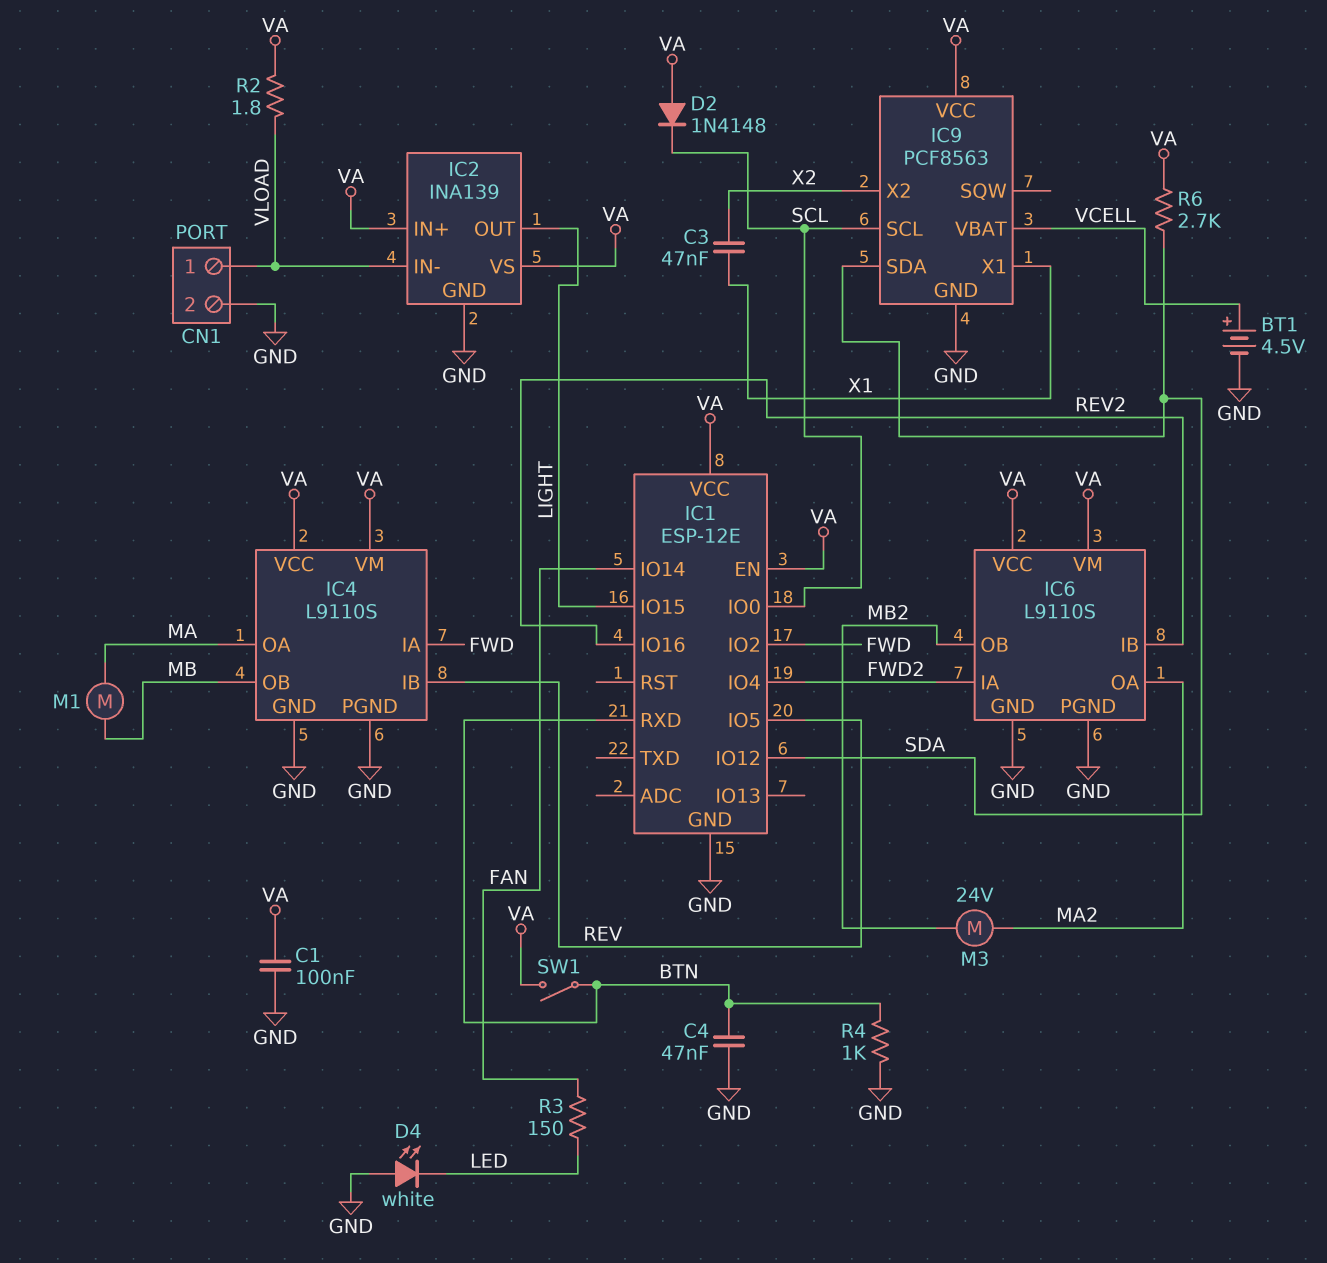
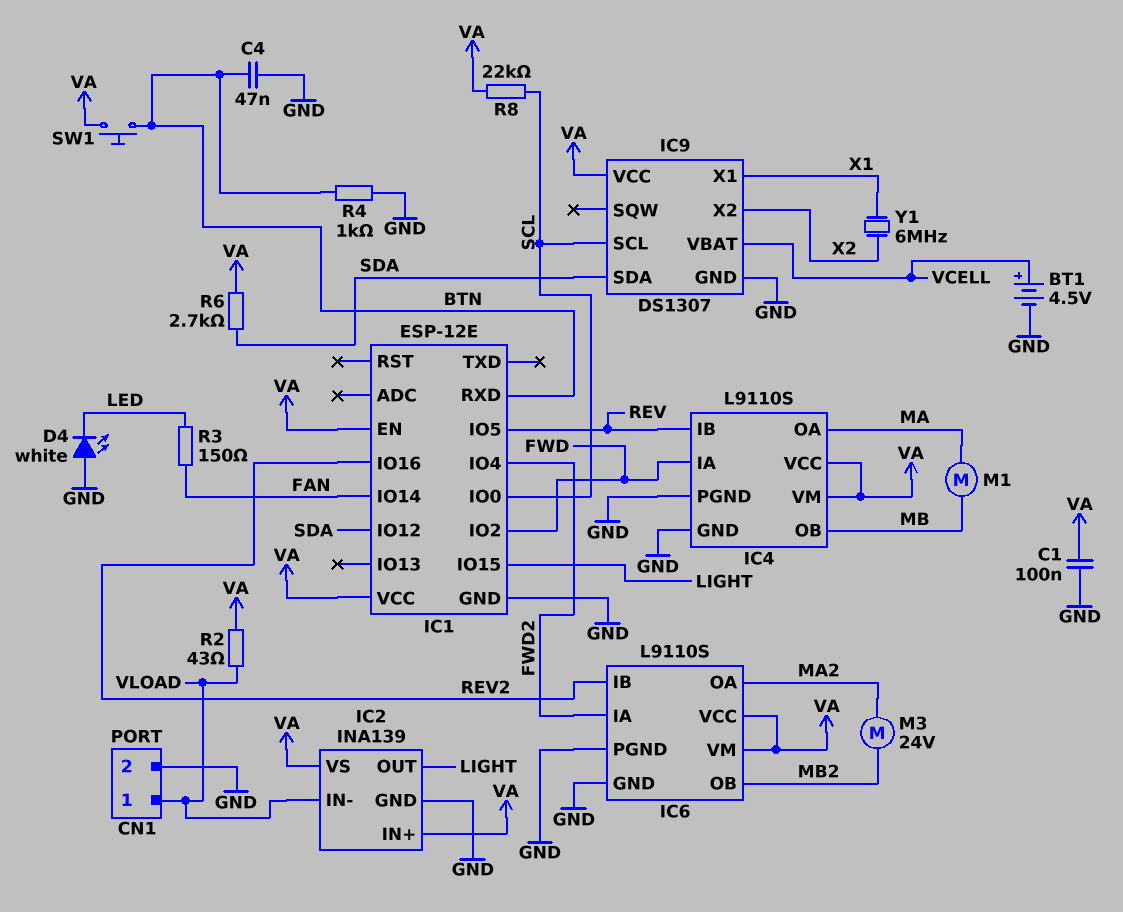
C3: 47nF (X1, X2) -> none
D2: diode 1N4148 (A VA, K SCL) -> none
IC9: PCF8563 -> DS1307
R2: 1.8 (VA, VLOAD) -> 43 (VA, VLOAD)
R8: none -> 22k (SCL, VA)
SW1: switch (BTN, VA) -> button (BTN, VA)
Y1: none -> 6MHz (X1, X2)

